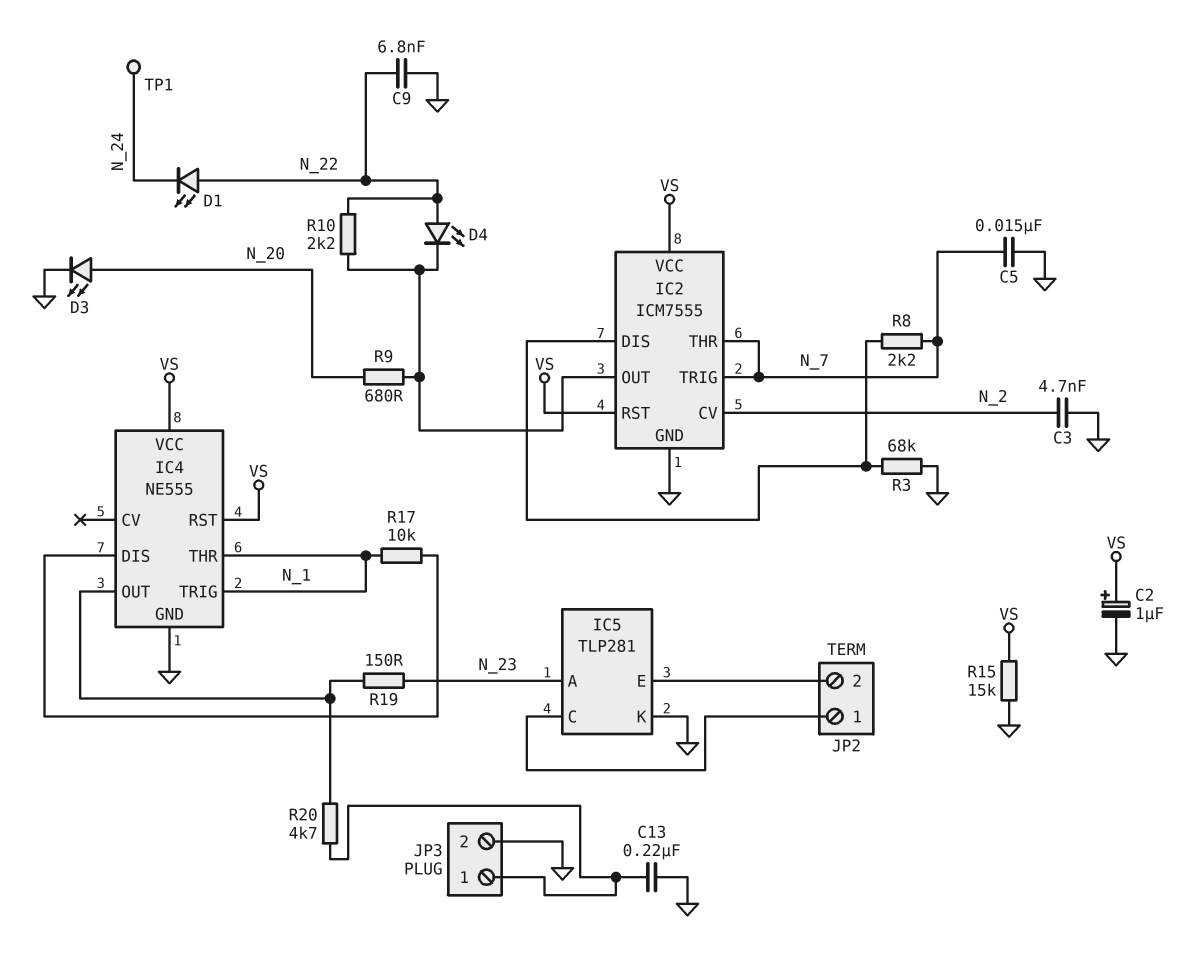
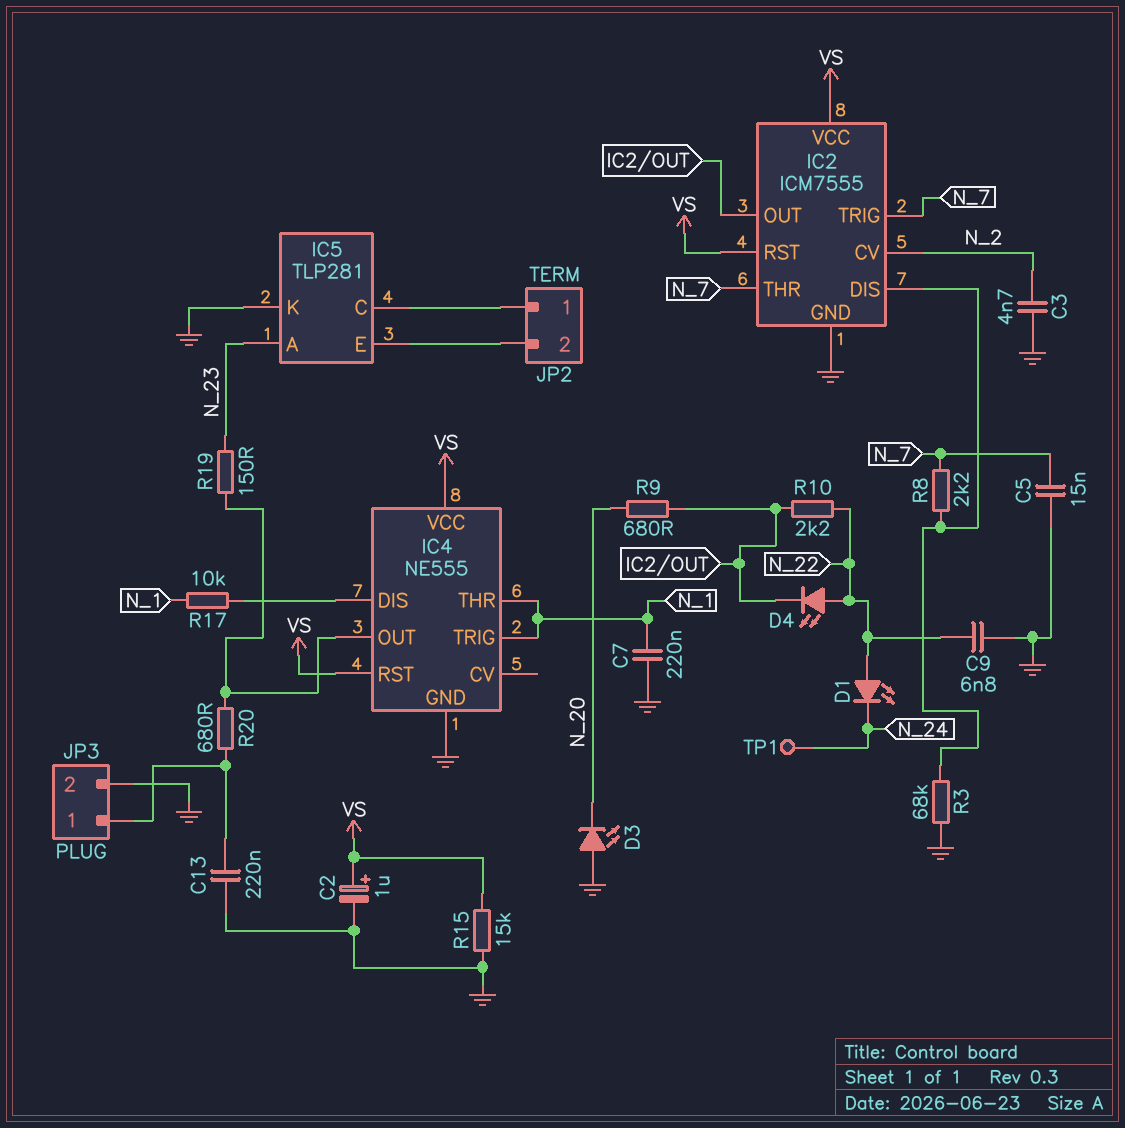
C7: none -> 220nF (GND, N_1)
D3: LED (A N_20, K GND) -> LED (A GND, K N_20)
R20: 4.7k (IC4/OUT, JP3/1) -> 680 (IC4/OUT, JP3/1)

